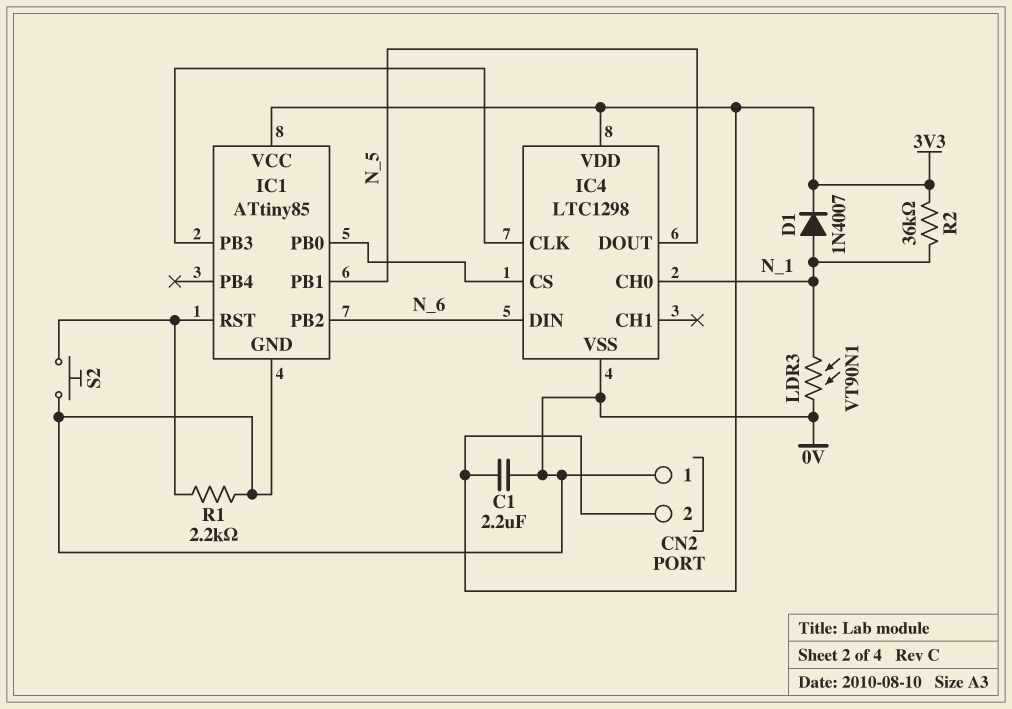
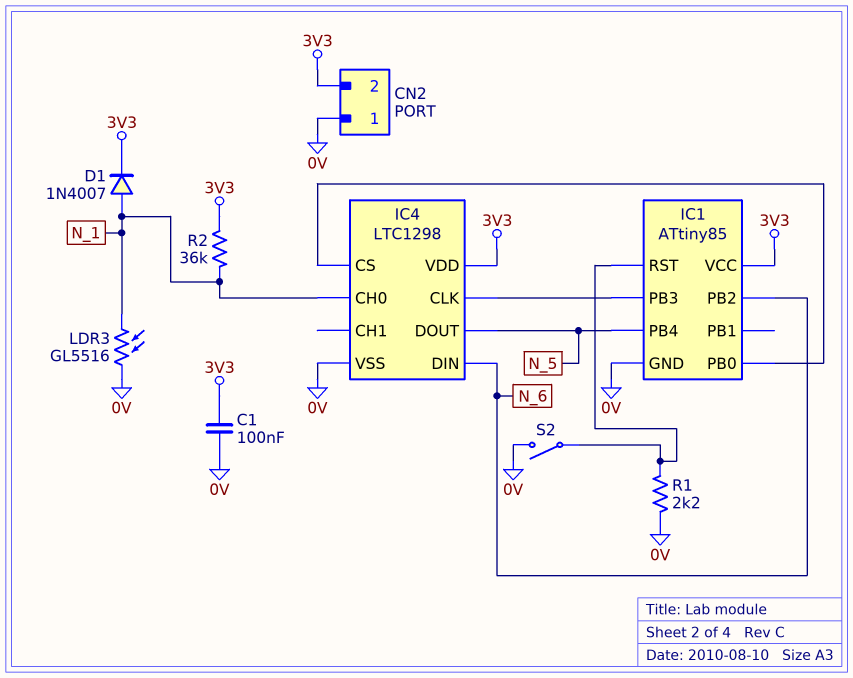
C1: 2.2uF (0V, 3V3) -> 100nF (0V, 3V3)
IC1 pin PB1: N_5 -> none
IC1 pin PB4: none -> N_5
LDR3: VT90N1 (0V, N_1) -> GL5516 (0V, N_1)
S2: button (0V, IC1/RST) -> switch (0V, IC1/RST)

